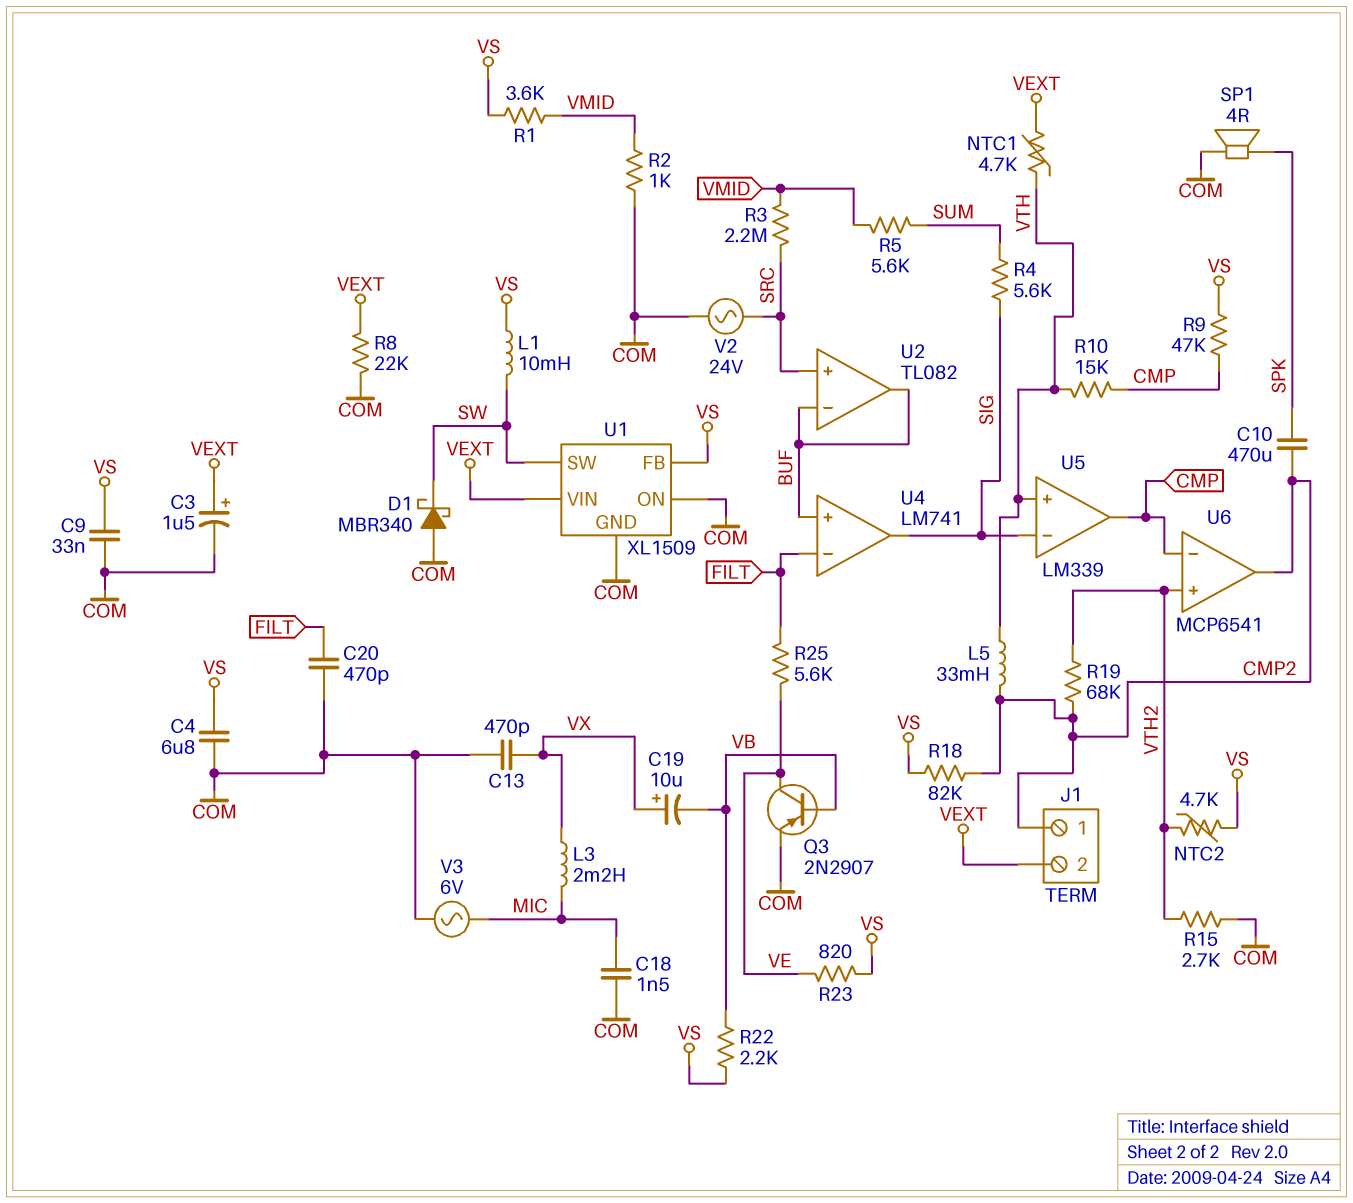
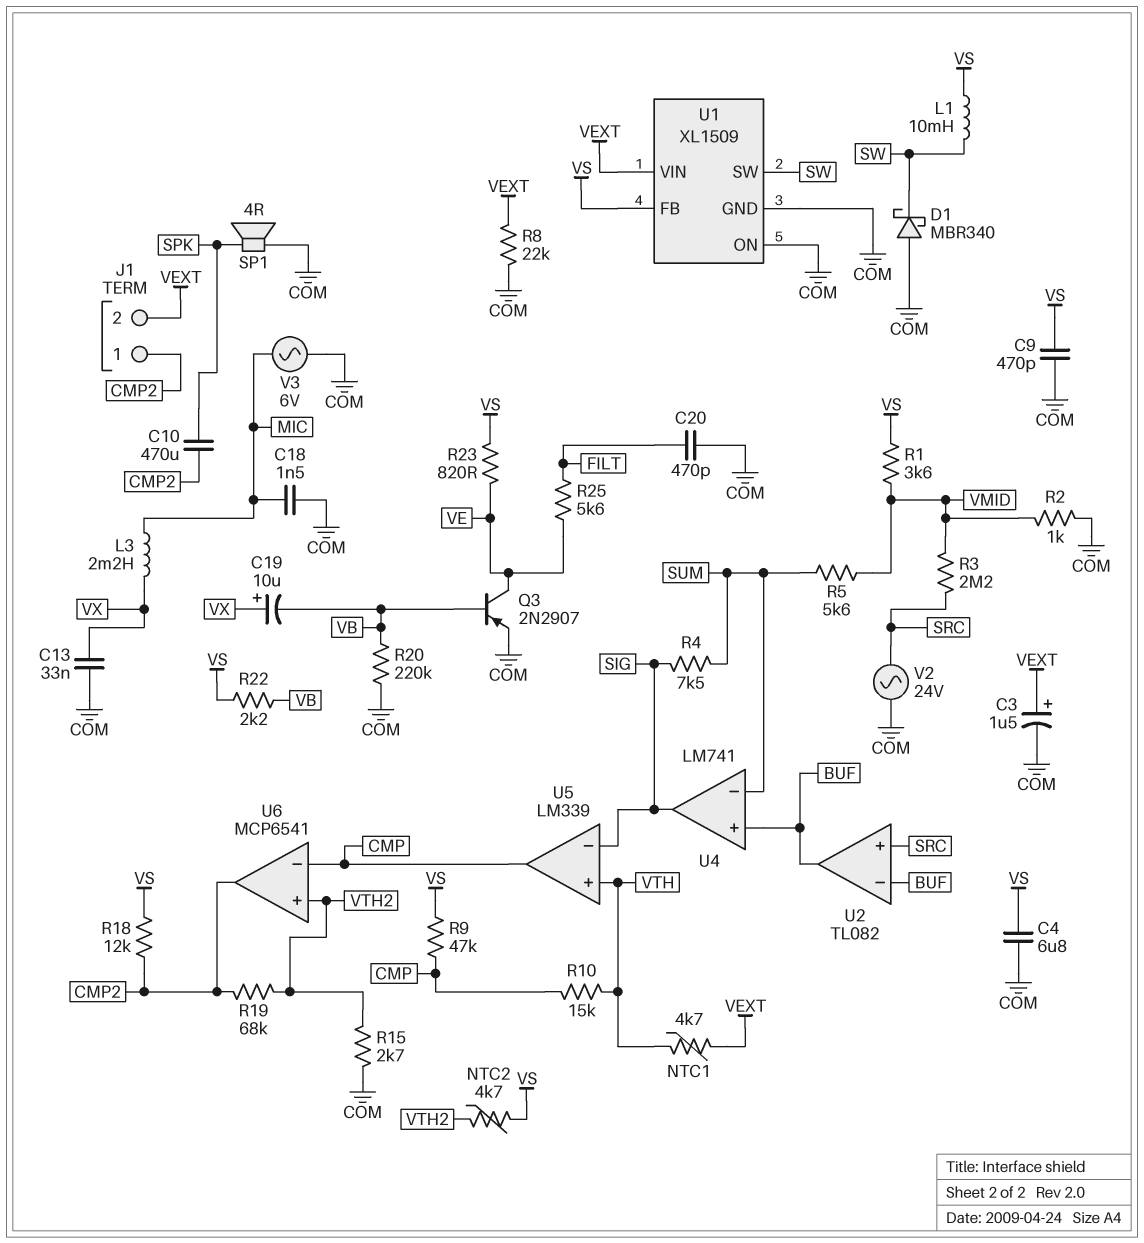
C9: 33nF (COM, VS) -> 470pF (COM, VS)
C13: 470pF (COM, VX) -> 33nF (COM, VX)
L5: 33mH (CMP2, VTH) -> none
R4: 5.6k (SIG, SUM) -> 7.5k (SIG, SUM)
R18: 82k (CMP2, VS) -> 12k (CMP2, VS)
R20: none -> 220k (COM, VB)
U4 pin in-: FILT -> SUM

